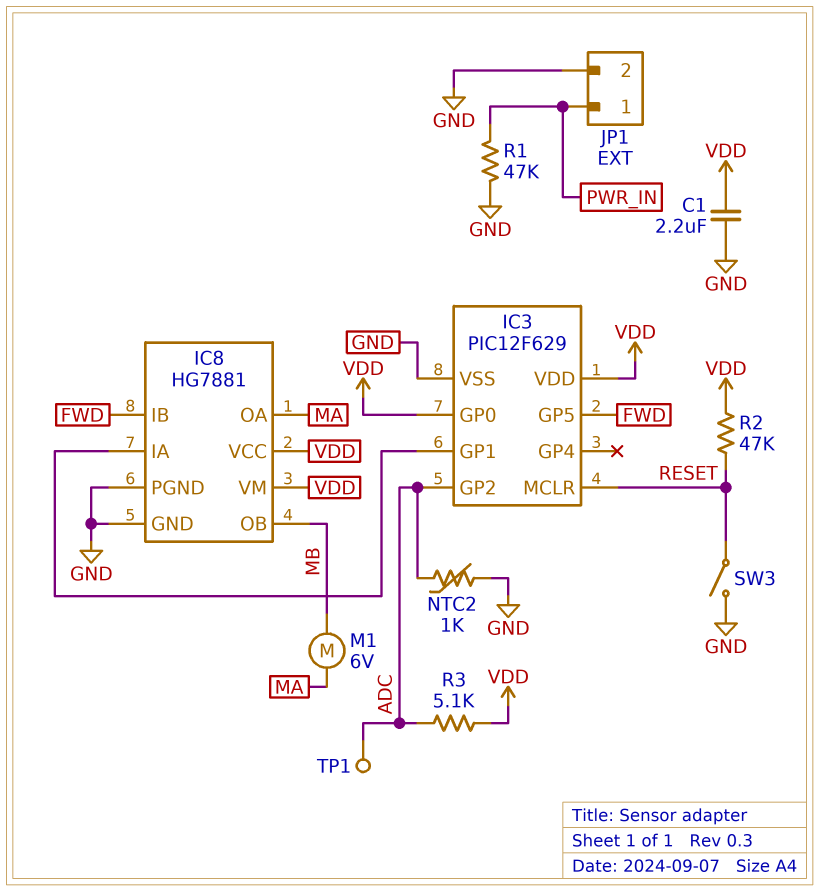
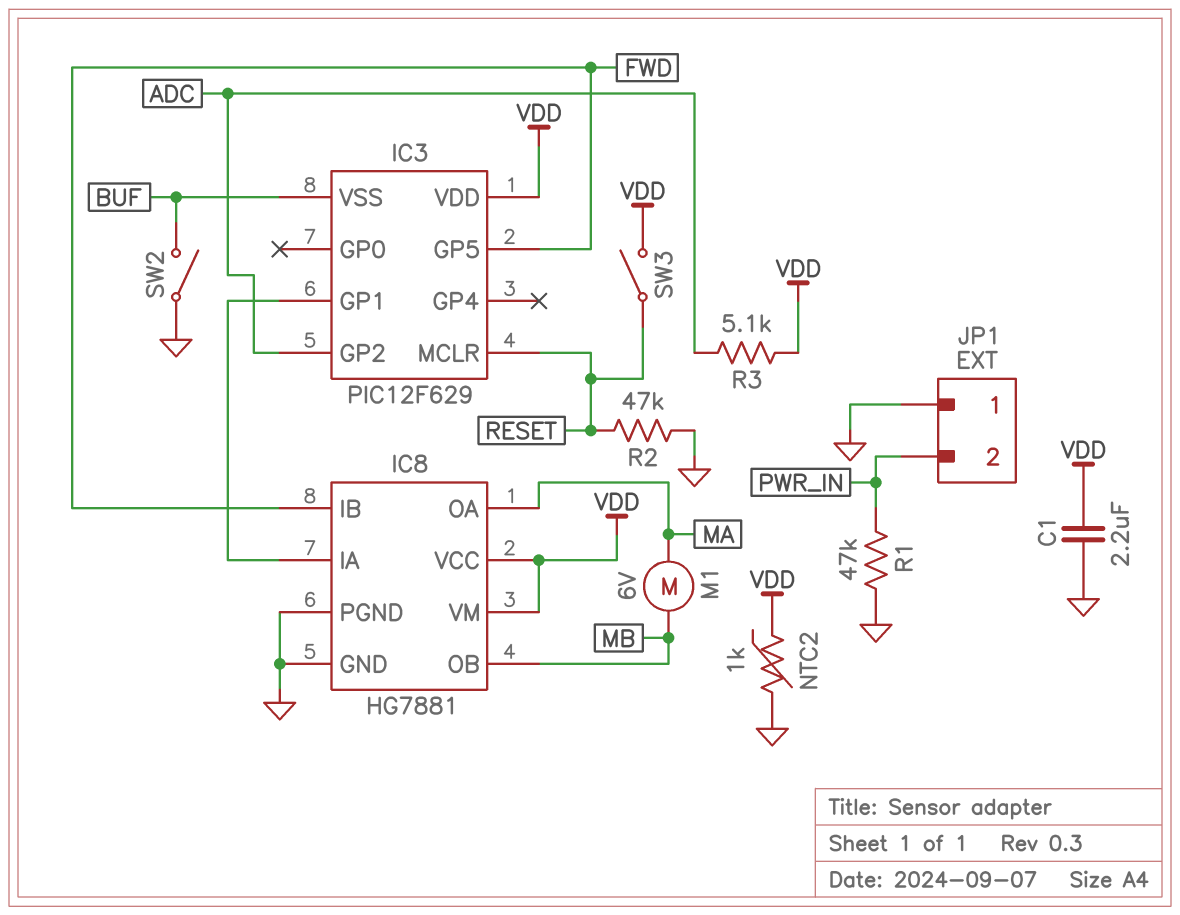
IC3 pin GP0: VDD -> none
IC3 pin VSS: GND -> BUF
JP1 pin 1: PWR_IN -> GND
JP1 pin 2: GND -> PWR_IN
NTC2: 1k (ADC, GND) -> 1k (GND, VDD)
R2: 47k (RESET, VDD) -> 47k (GND, RESET)
SW2: none -> switch (BUF, GND)
SW3: switch (GND, RESET) -> switch (RESET, VDD)
TP1: test point (ADC) -> none

